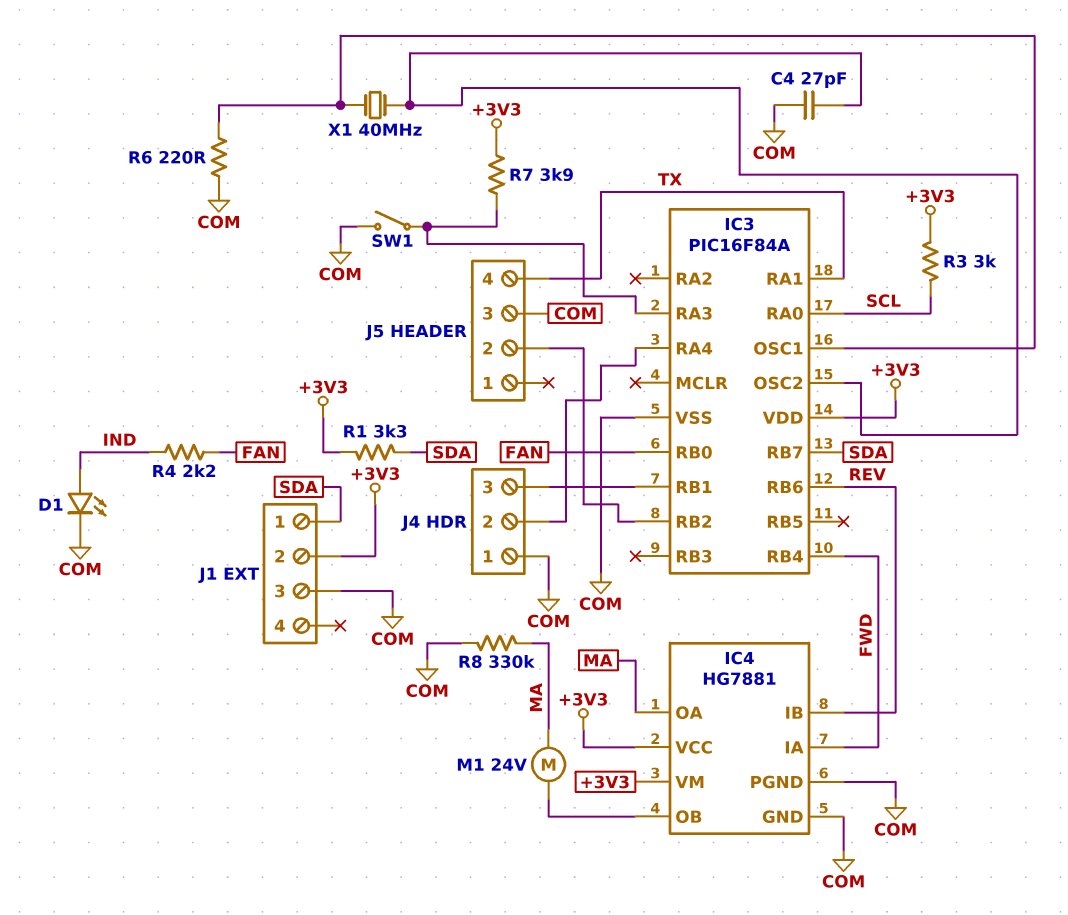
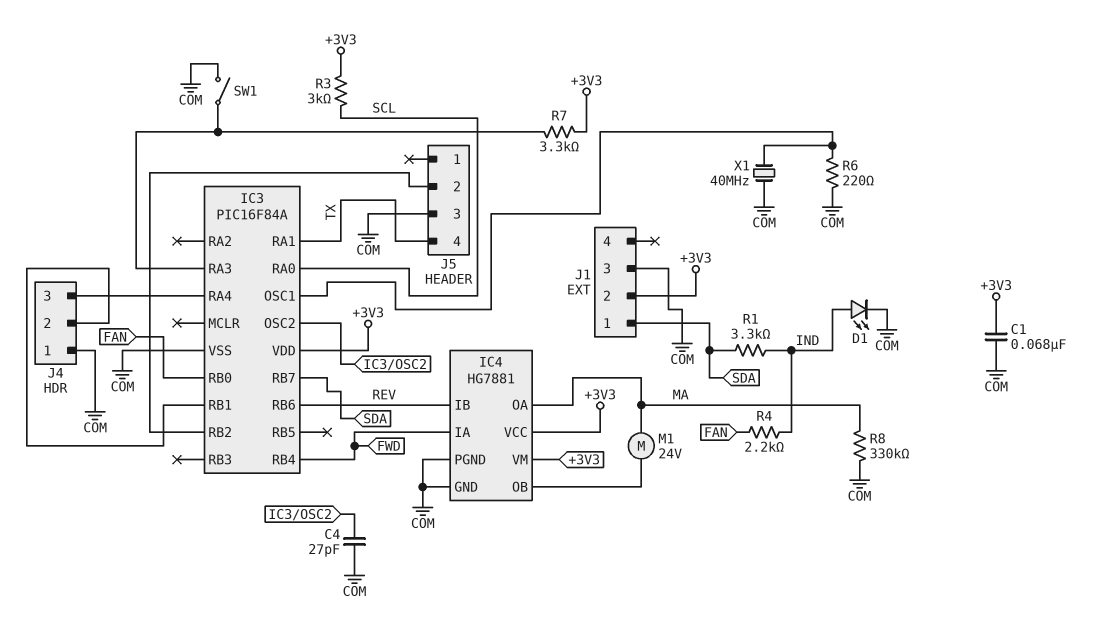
C1: none -> 68nF (+3V3, COM)
J4 pin 2: IC3/RA4 -> IC3/RB1
J4 pin 3: IC3/RB1 -> IC3/RA4
R1: 3.3k (+3V3, SDA) -> 3.3k (IND, SDA)
R7: 3.9k (+3V3, IC3/RA3) -> 3.3k (+3V3, IC3/RA3)
X1: 40MHz (IC3/OSC1, IC3/OSC2) -> 40MHz (COM, IC3/OSC1)

